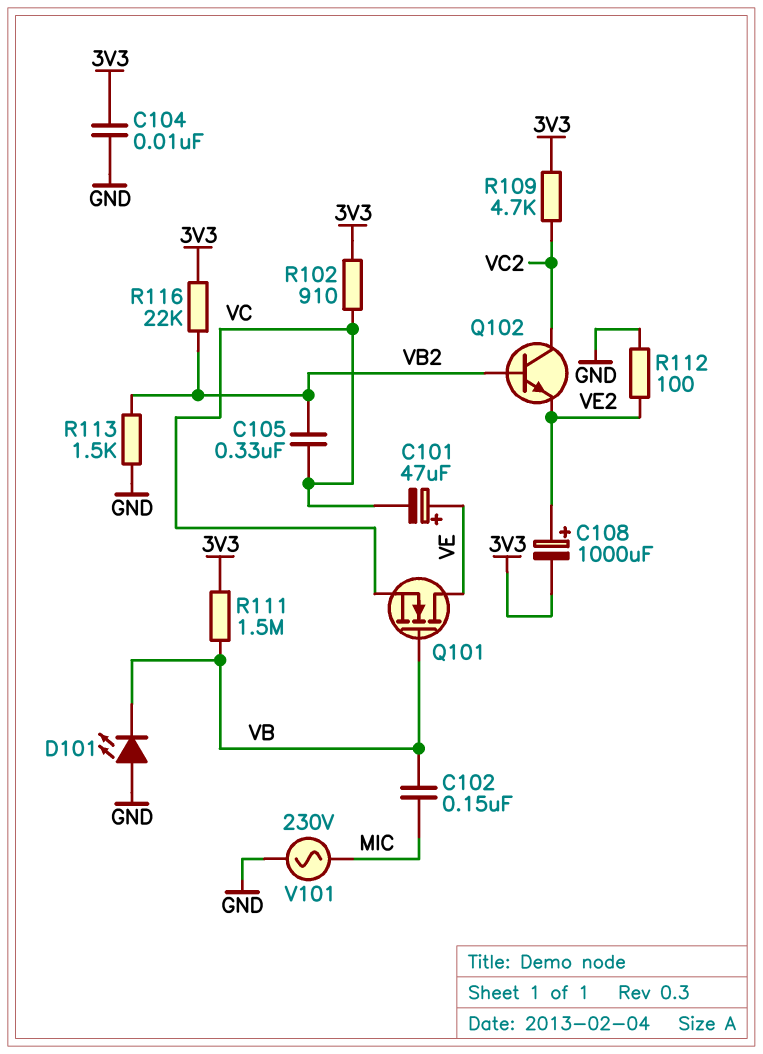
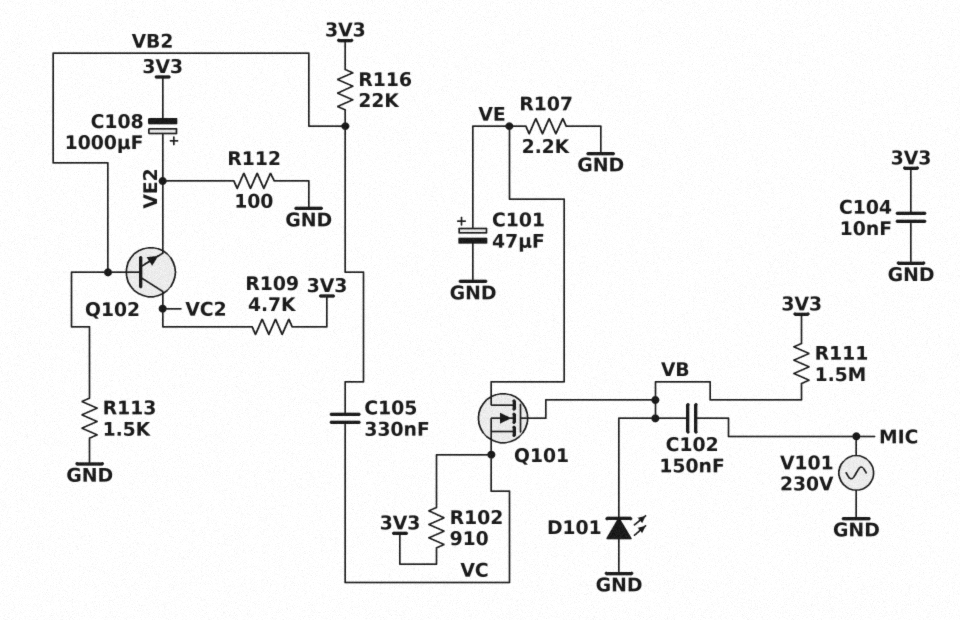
C101: 47uF (plus VE, minus VC) -> 47uF (plus VE, minus GND)
R107: none -> 2.2k (GND, VE)

